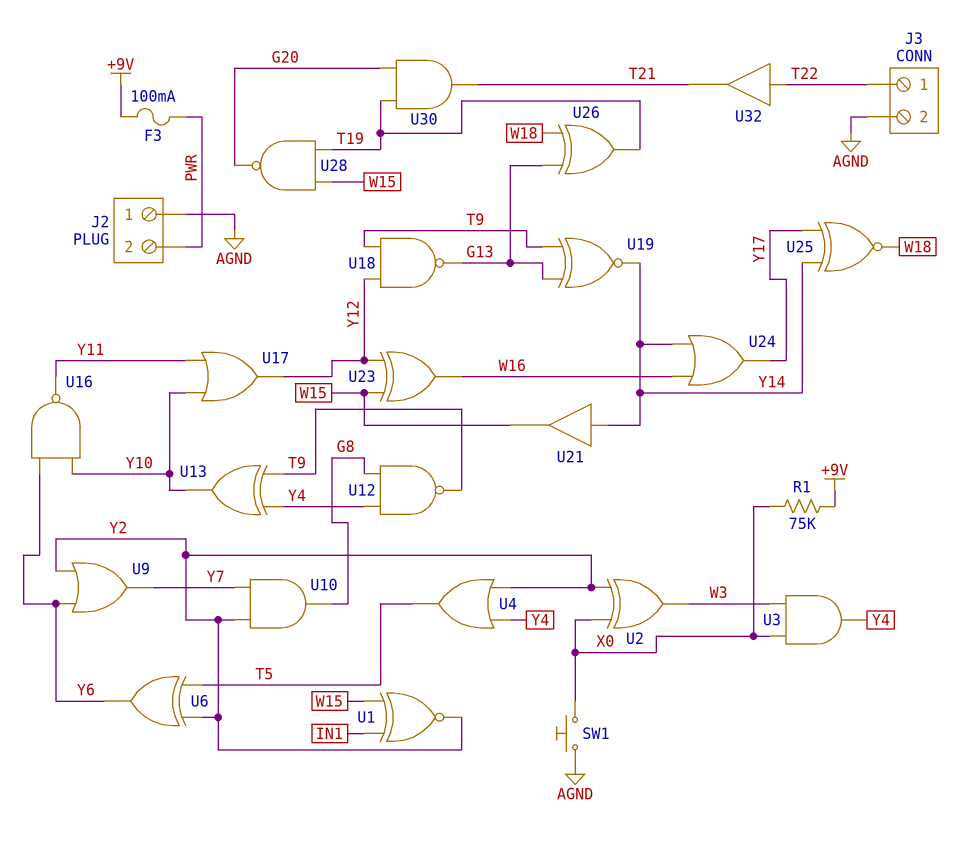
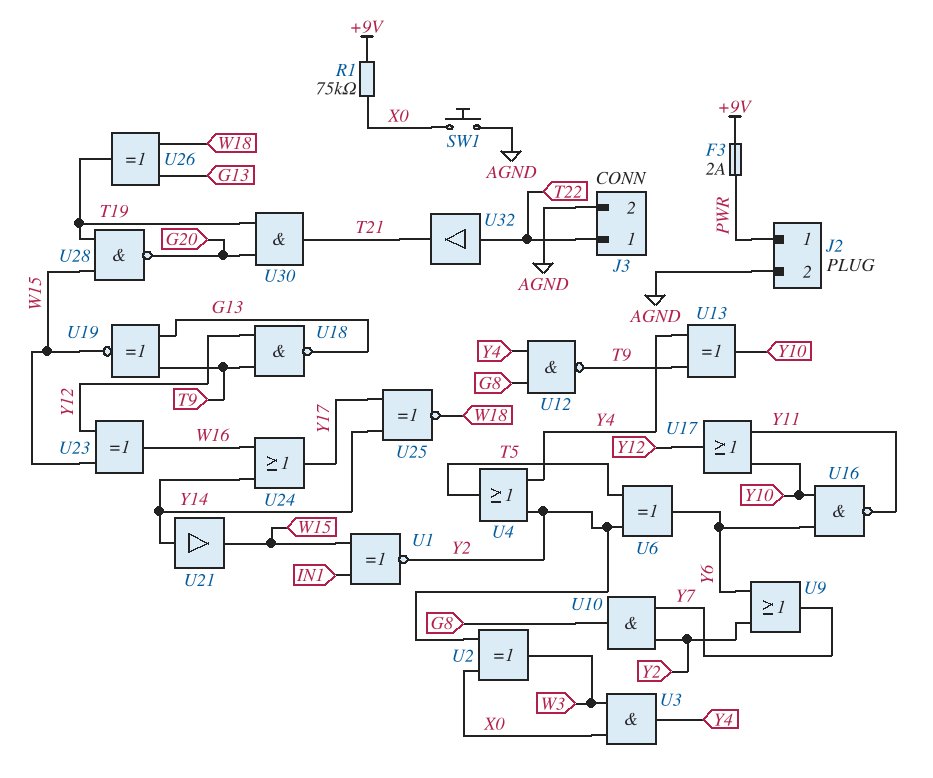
F3: 100mA (+9V, PWR) -> 2A (+9V, PWR)
J2 pin 1: AGND -> PWR
J2 pin 2: PWR -> AGND
U19: XNOR (in G13, in T9, out Y14) -> XNOR (in G13, in T9, out W15)

